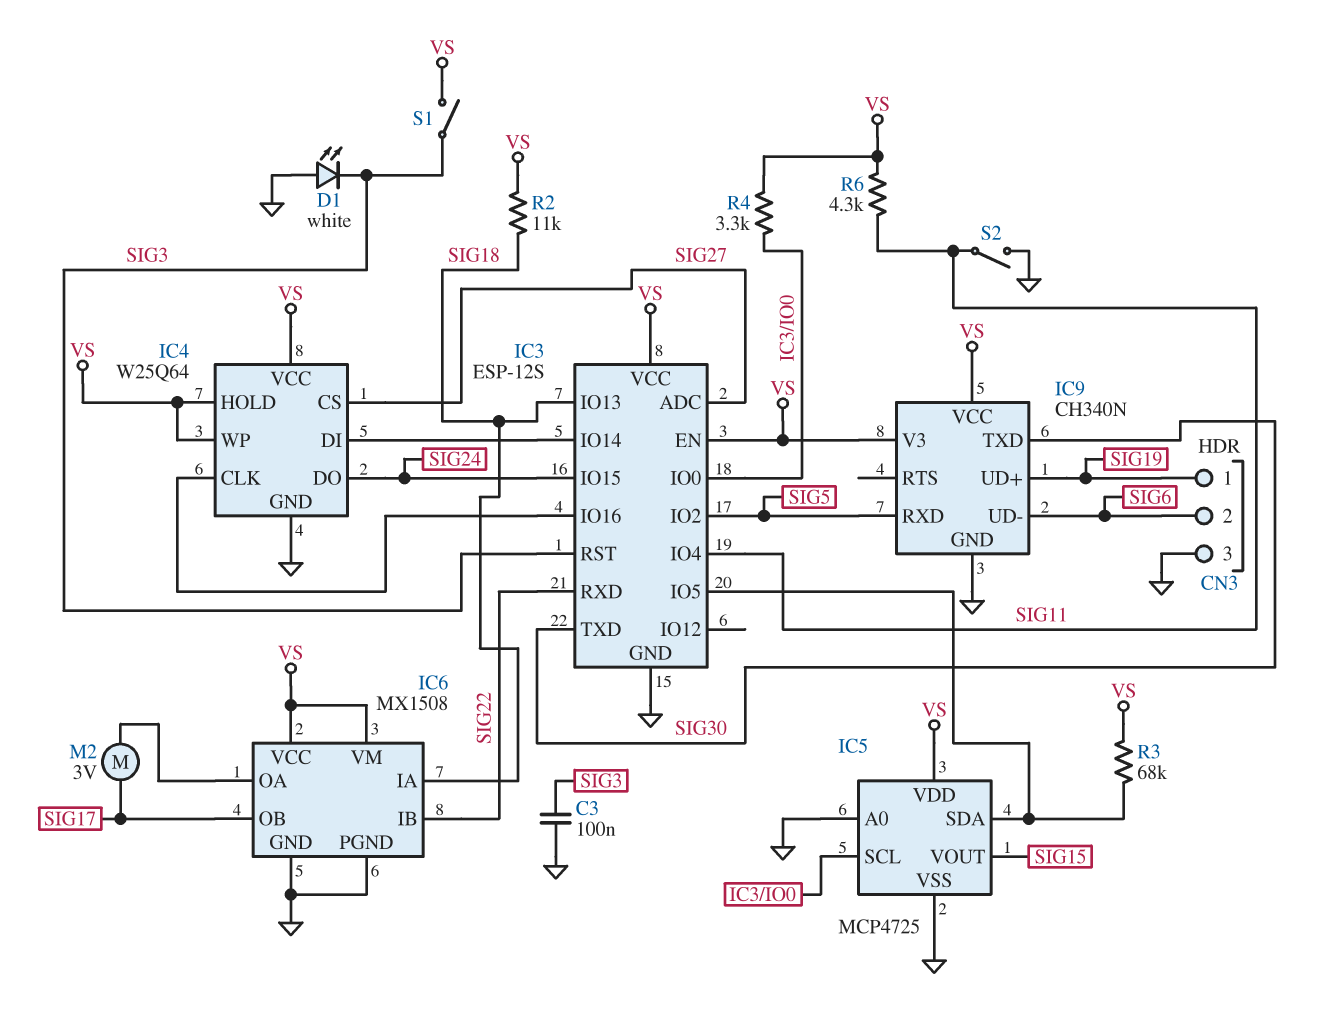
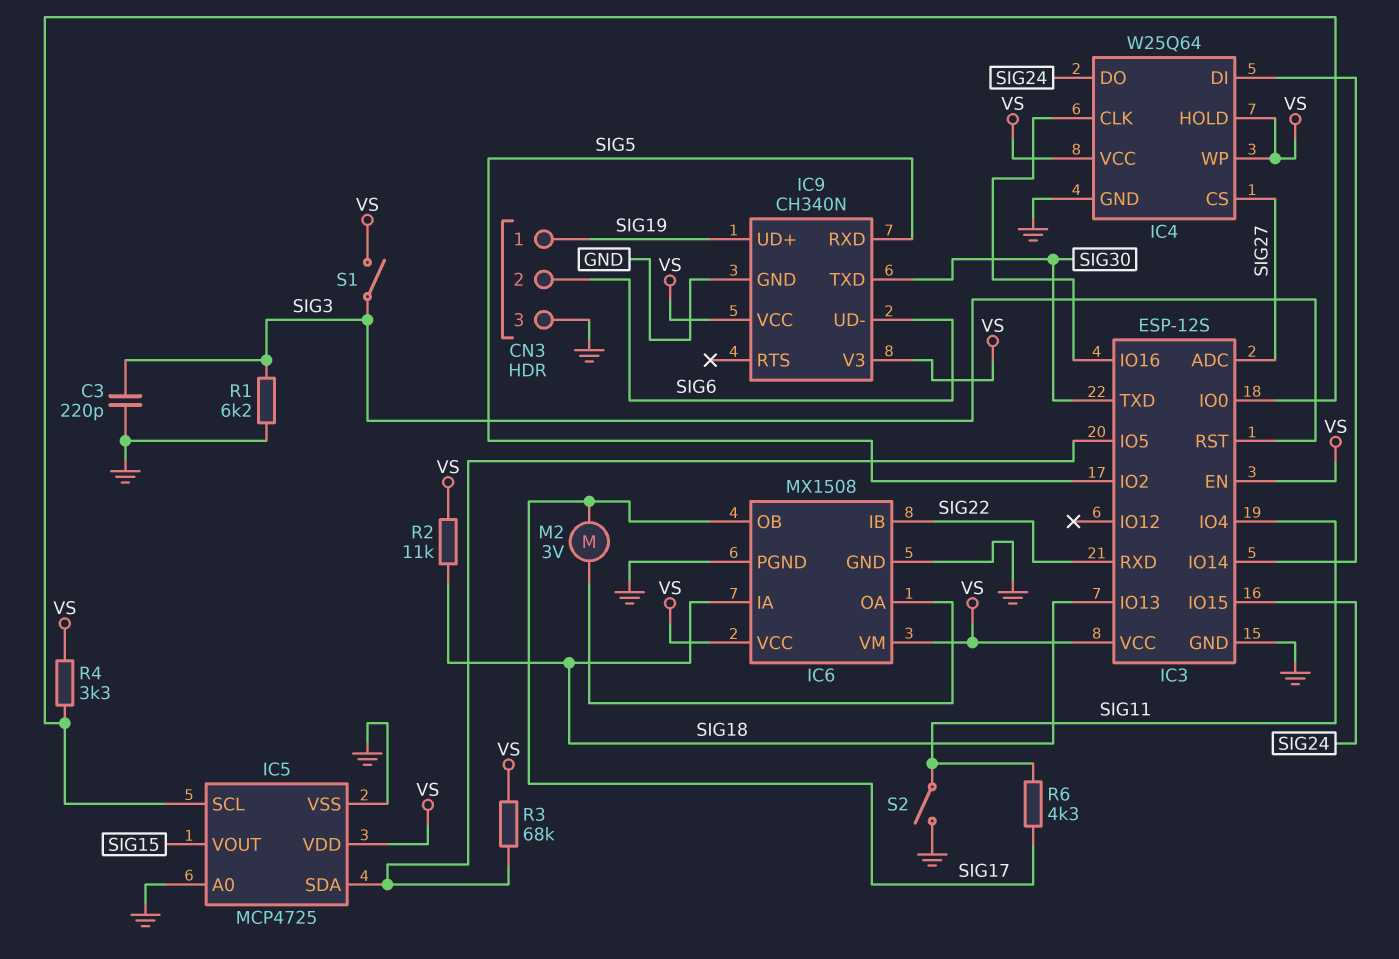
C3: 100nF (GND, SIG3) -> 220pF (GND, SIG3)
D1: LED white (A GND, K SIG3) -> none
R1: none -> 6.2k (GND, SIG3)
R6: 4.3k (SIG11, VS) -> 4.3k (SIG11, SIG17)

